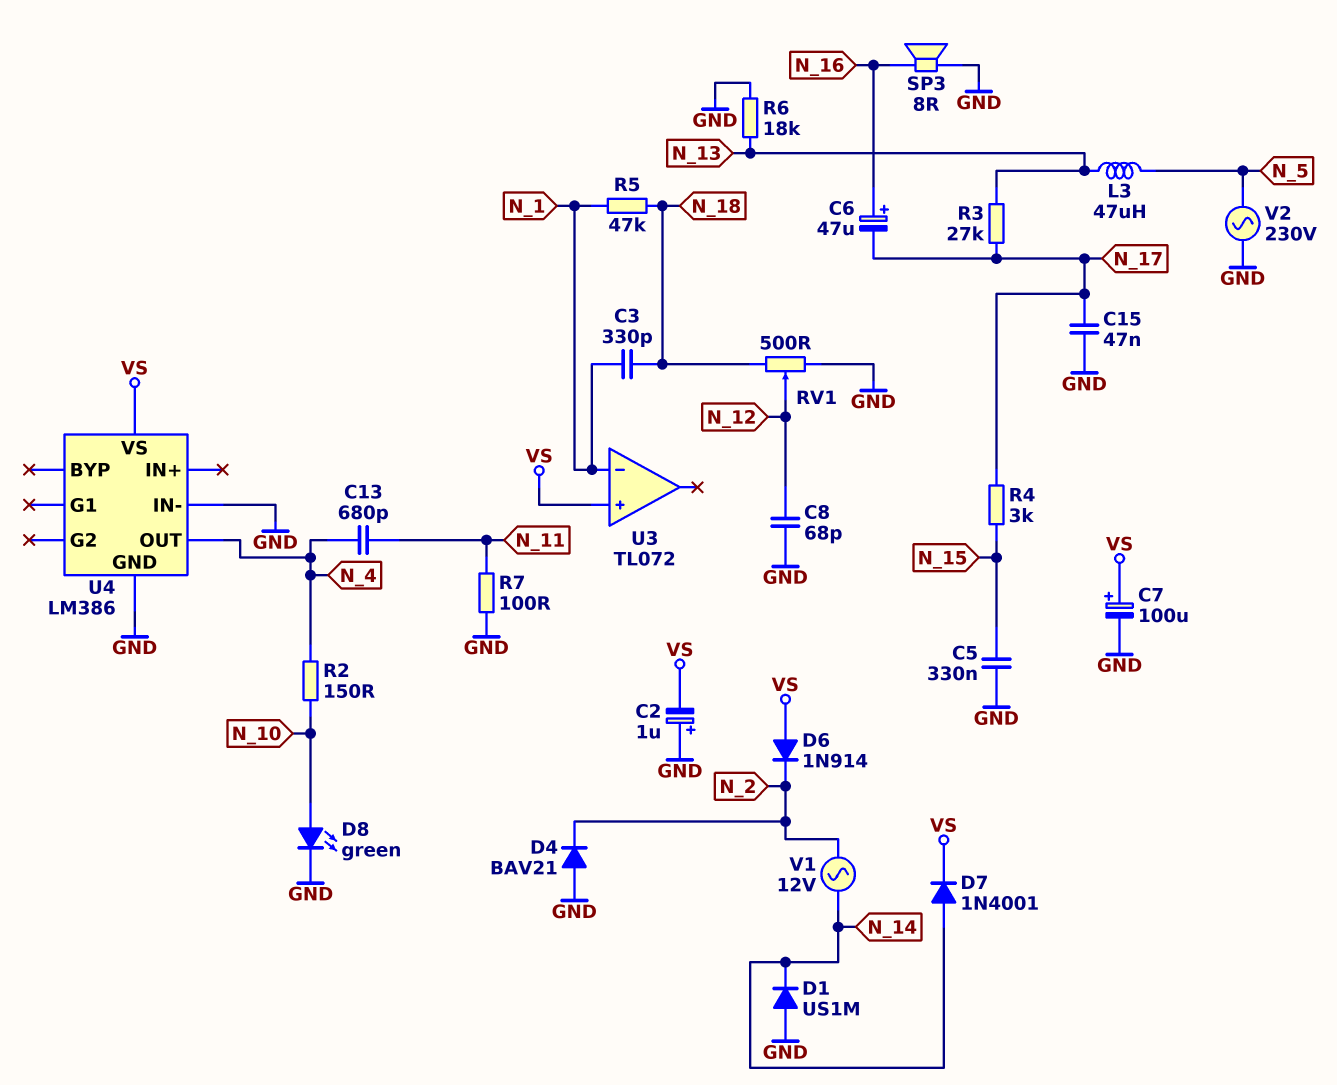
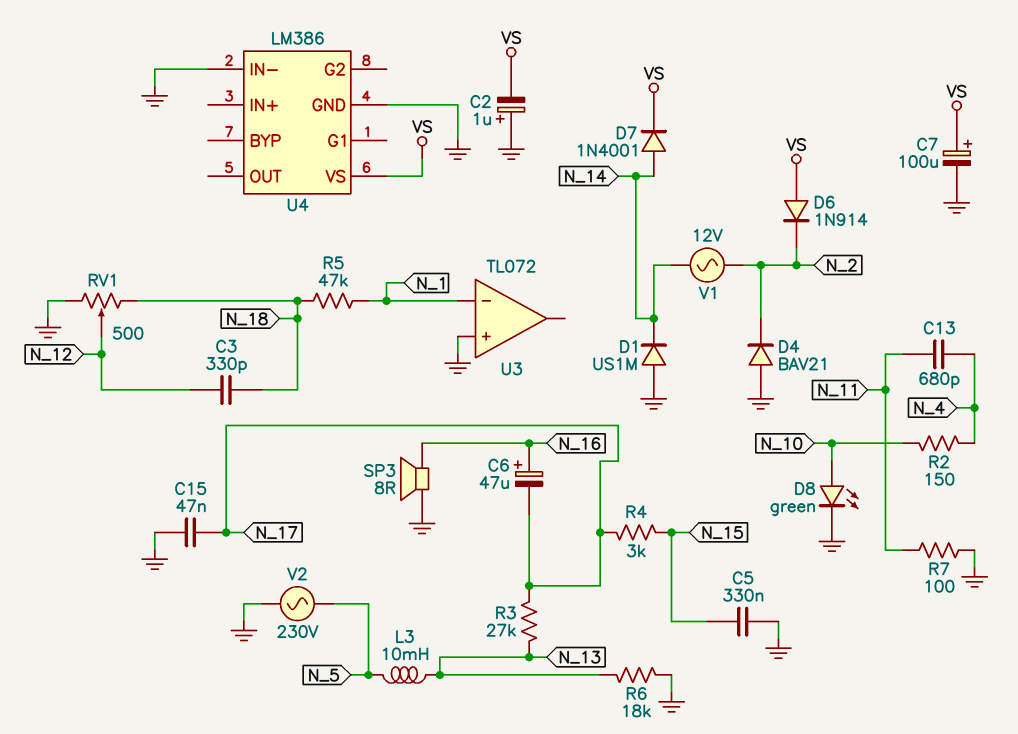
C3: 330pF (N_1, N_18) -> 330pF (N_12, N_18)
C8: 68pF (GND, N_12) -> none
L3: 47uH (N_5, N_13) -> 10mH (N_5, N_13)
U3 pin in+: VS -> GND
U4 pin OUT: N_4 -> none

